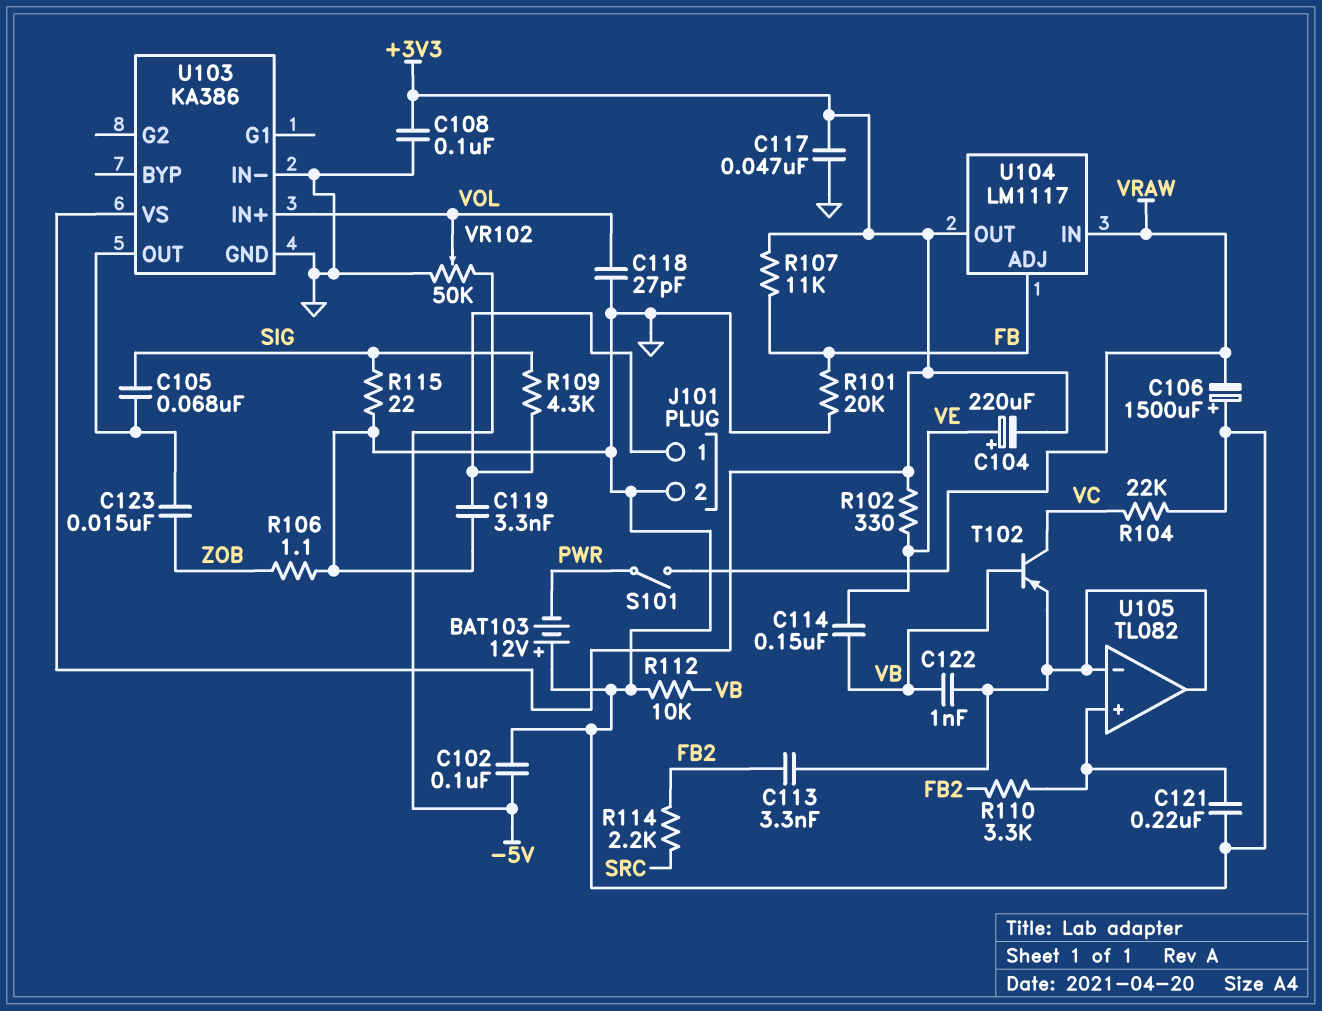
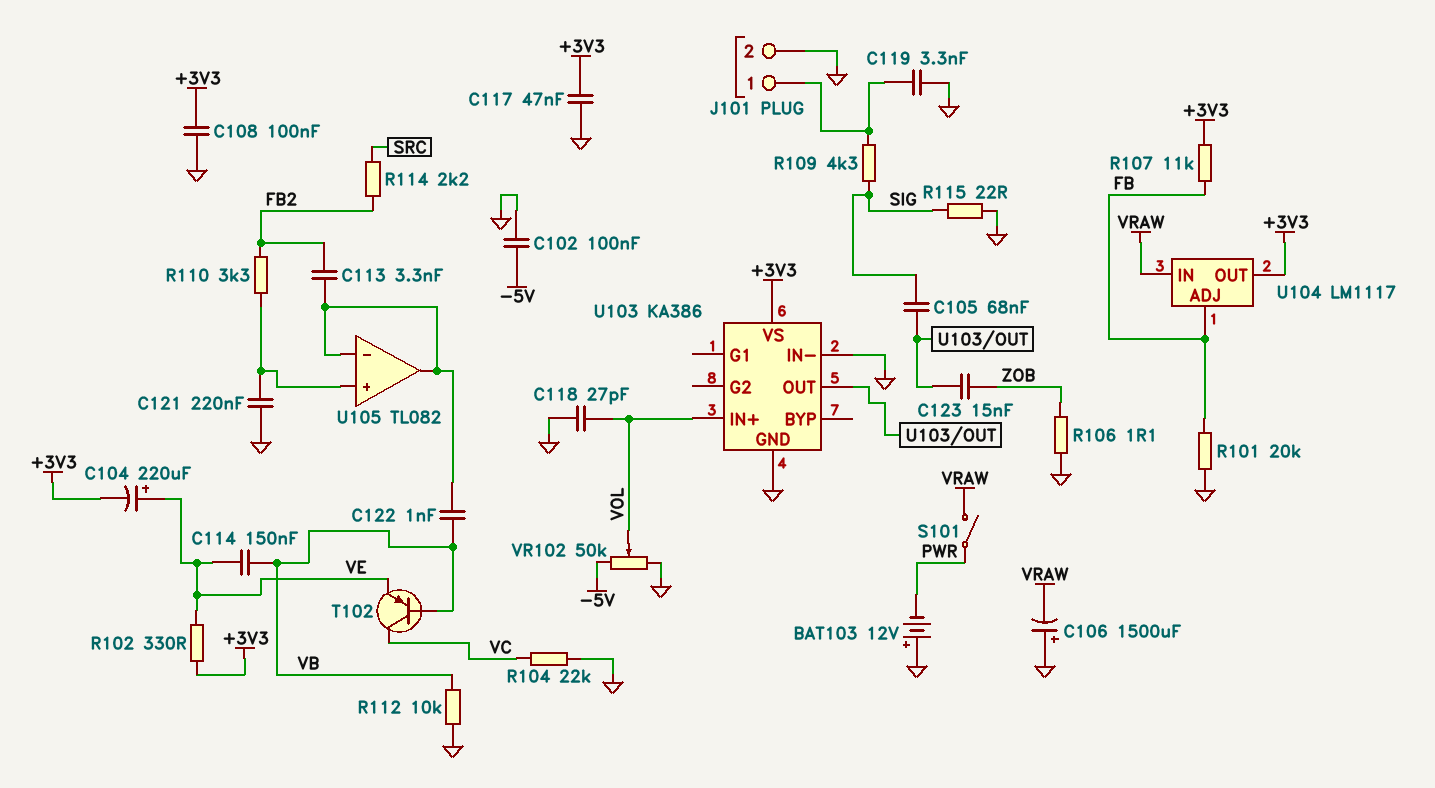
T102: PNP (B VB, C VC, E U105/in-) -> PNP (B VB, C VC, E VE)

